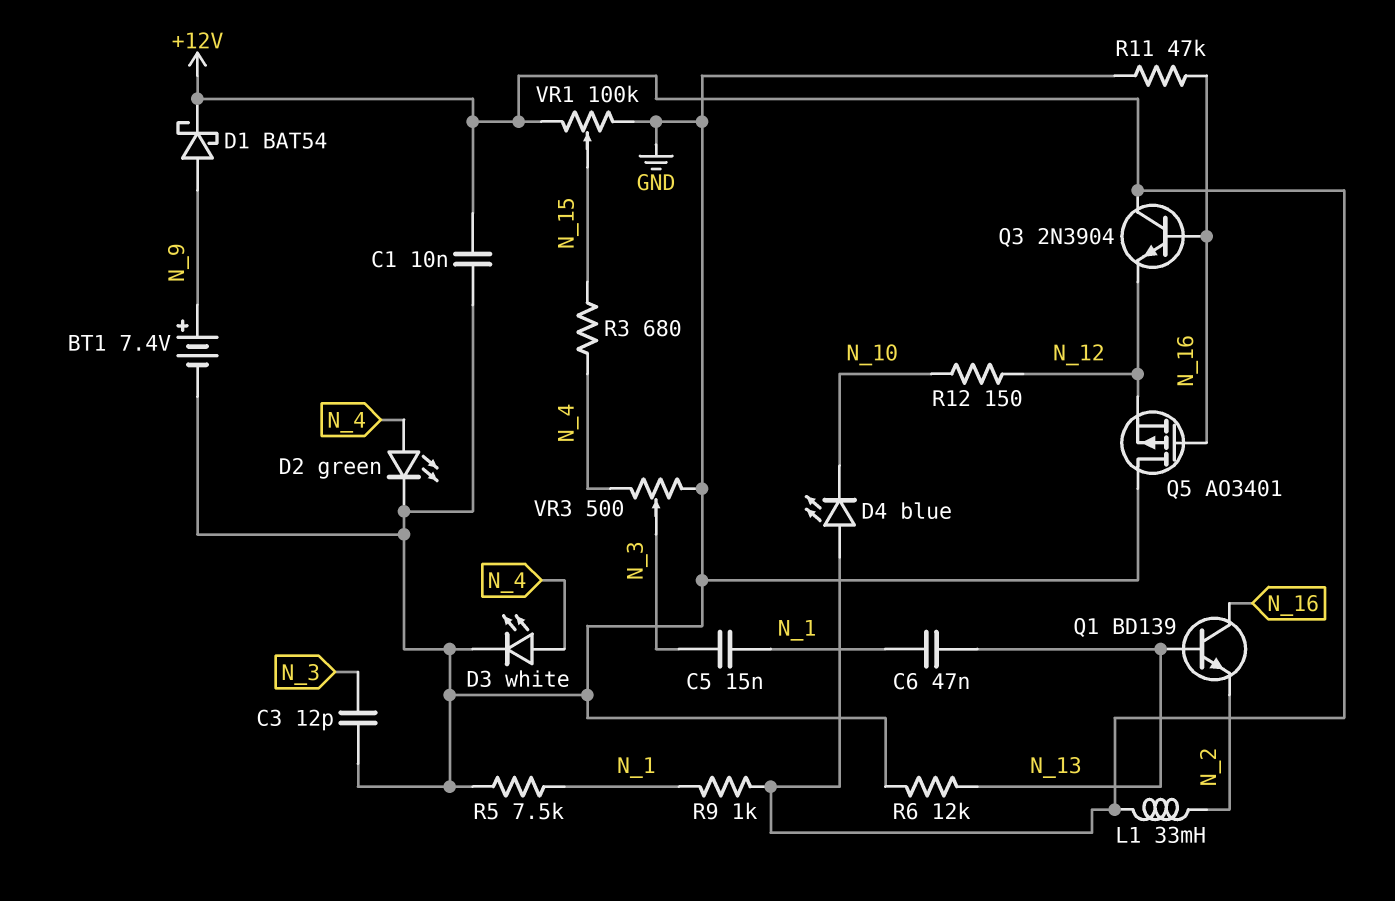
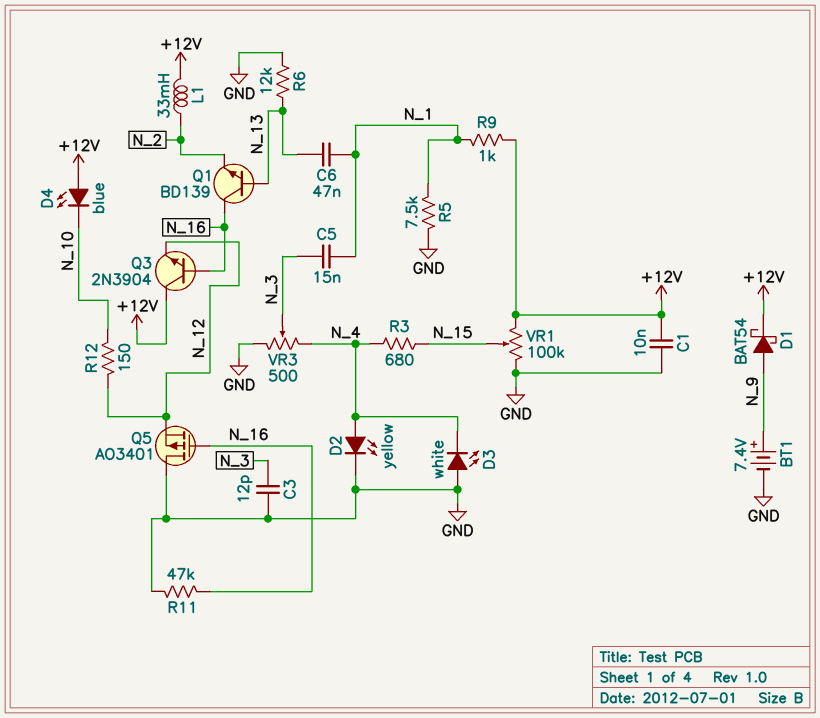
D2: LED green (A N_4, K GND) -> LED yellow (A N_4, K GND)
D3: LED white (A N_4, K GND) -> LED white (A GND, K N_4)

